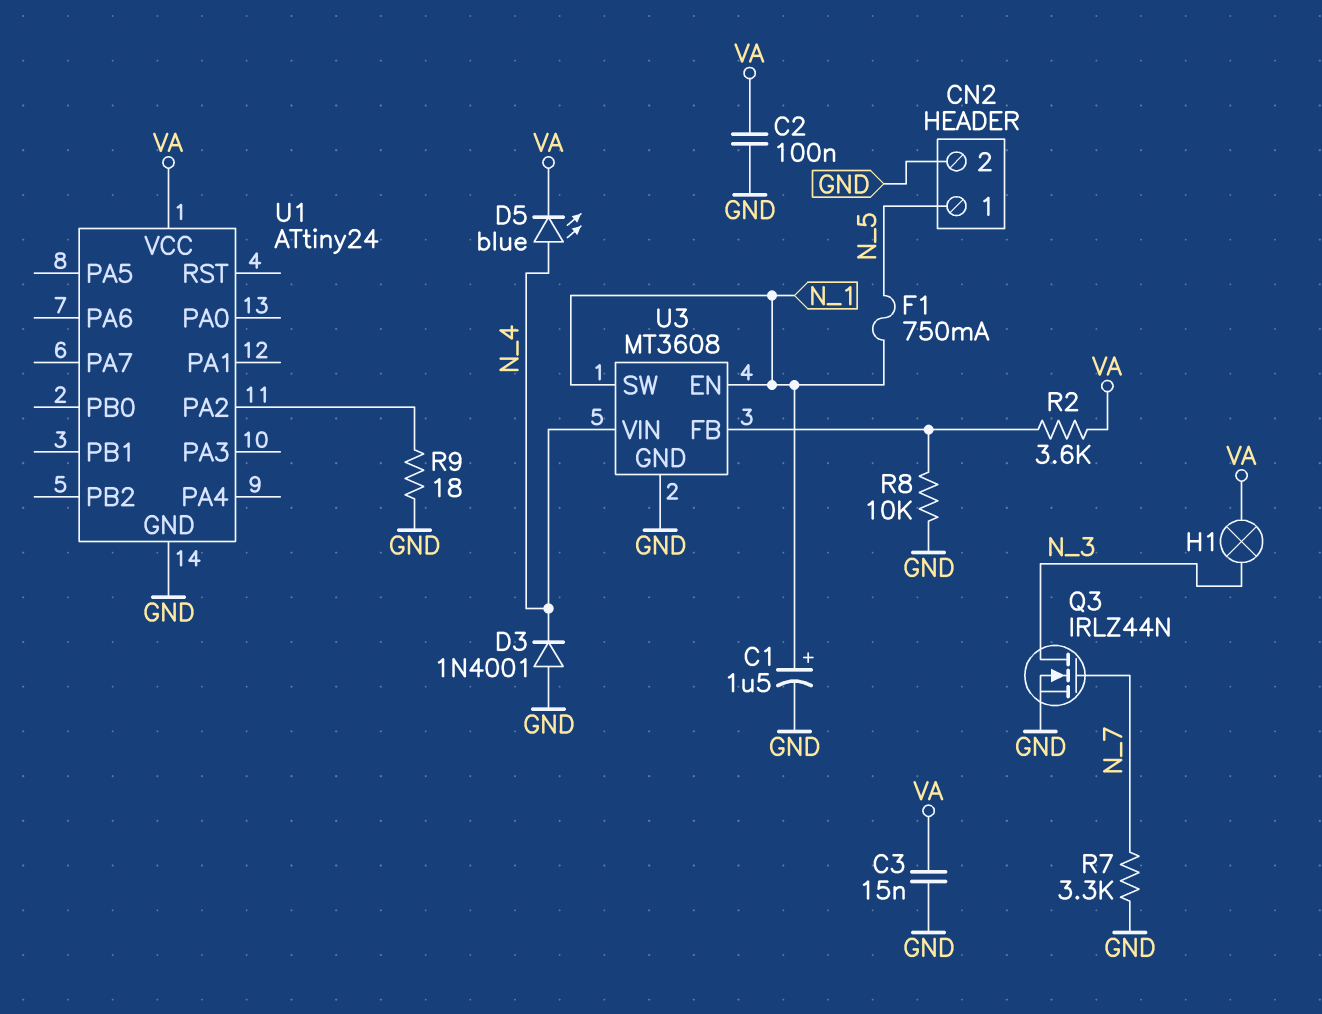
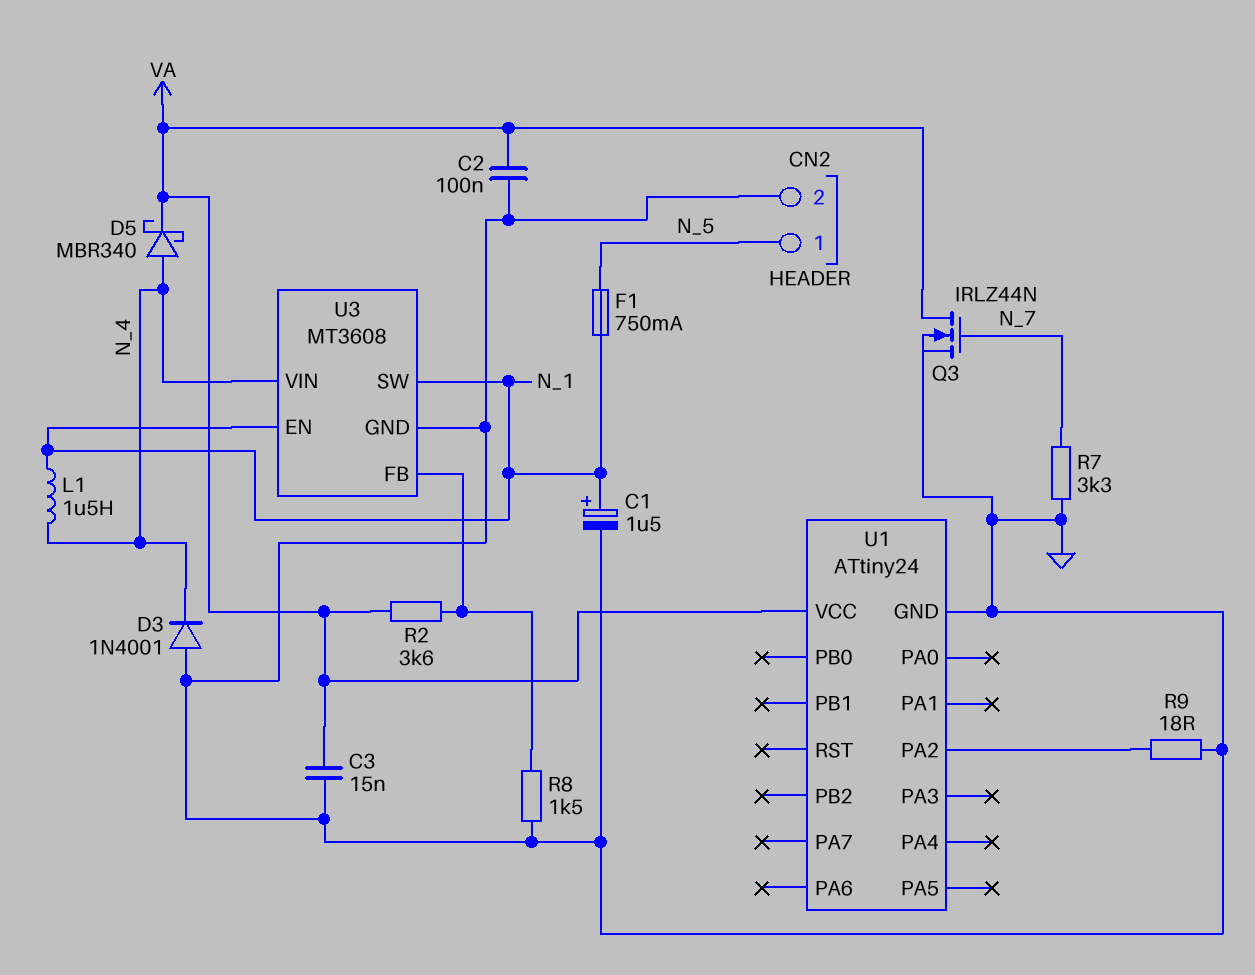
D5: LED blue (A N_4, K VA) -> schottky MBR340 (A N_4, K VA)
H1: lamp (N_3, VA) -> none
L1: none -> 1.5uH (N_1, N_4)
Q3: NMOS IRLZ44N (G N_7, D N_3, S GND) -> NMOS IRLZ44N (G N_7, D VA, S GND)
R8: 10k (GND, U3/FB) -> 1.5k (GND, U3/FB)

